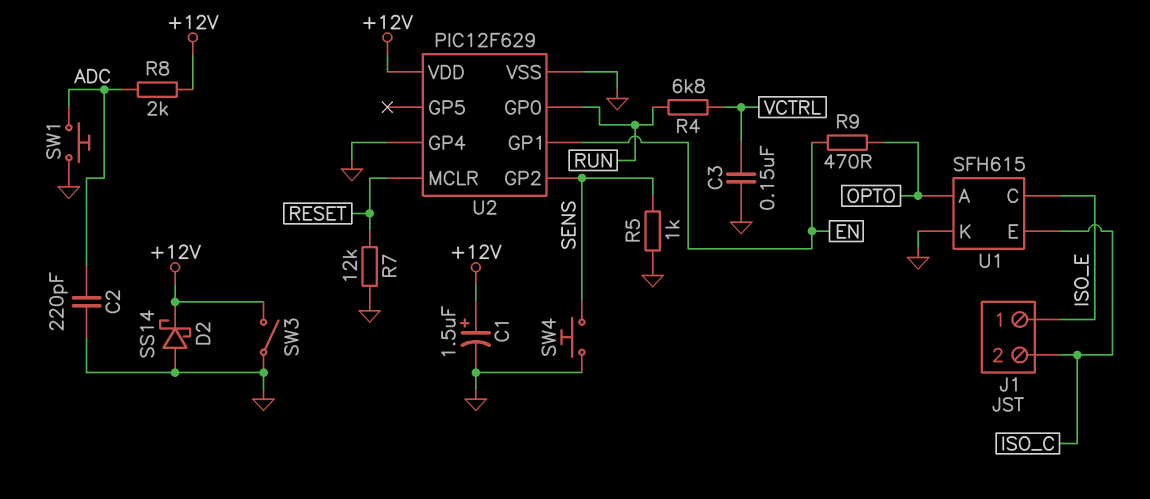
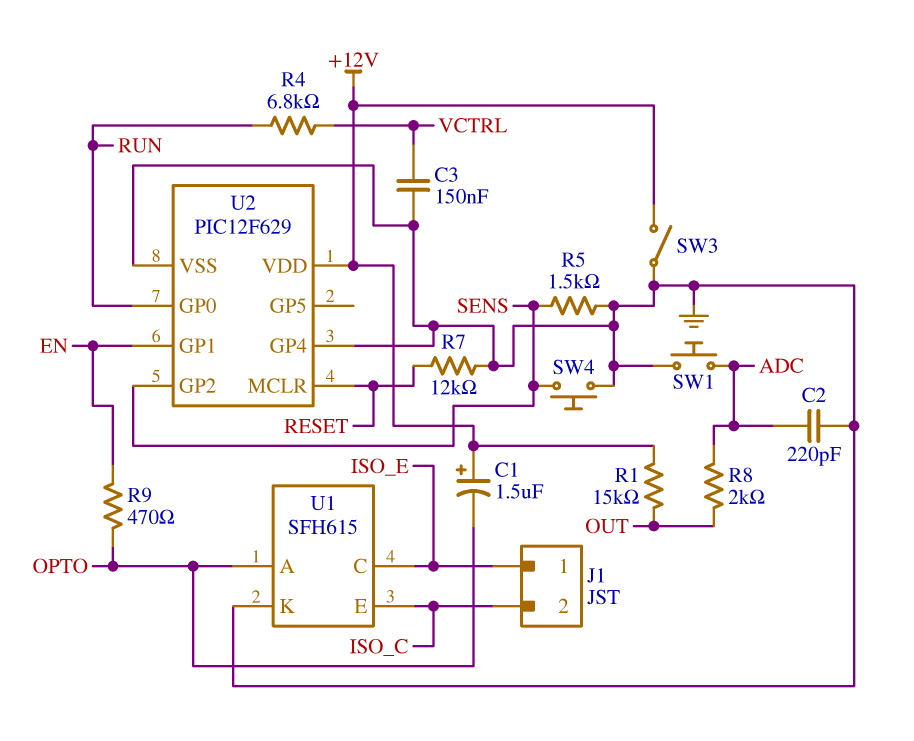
C1: 1.5uF (plus +12V, minus GND) -> 1.5uF (plus +12V, minus OPTO)
D2: schottky SS14 (A GND, K +12V) -> none
R1: none -> 15k (+12V, OUT)
R5: 1k (GND, SENS) -> 1.5k (GND, SENS)
R8: 2k (+12V, ADC) -> 2k (ADC, OUT)

